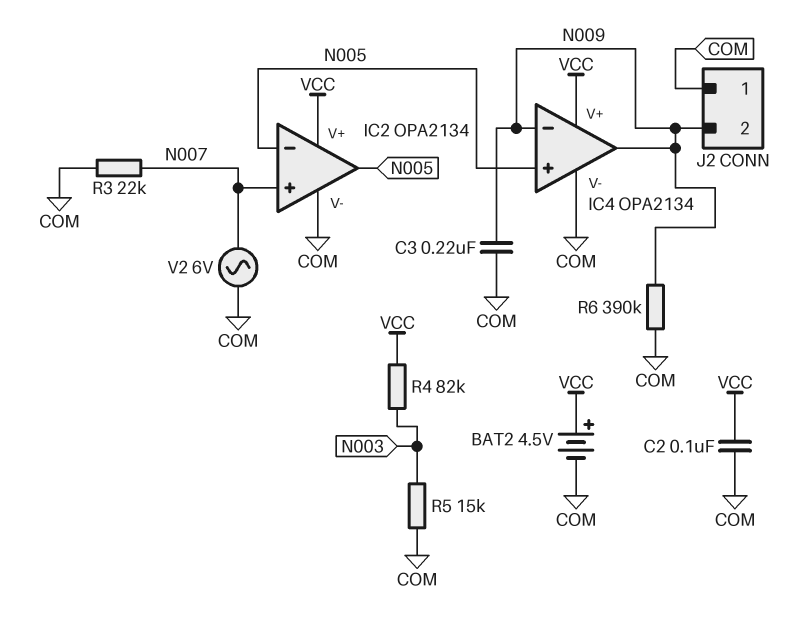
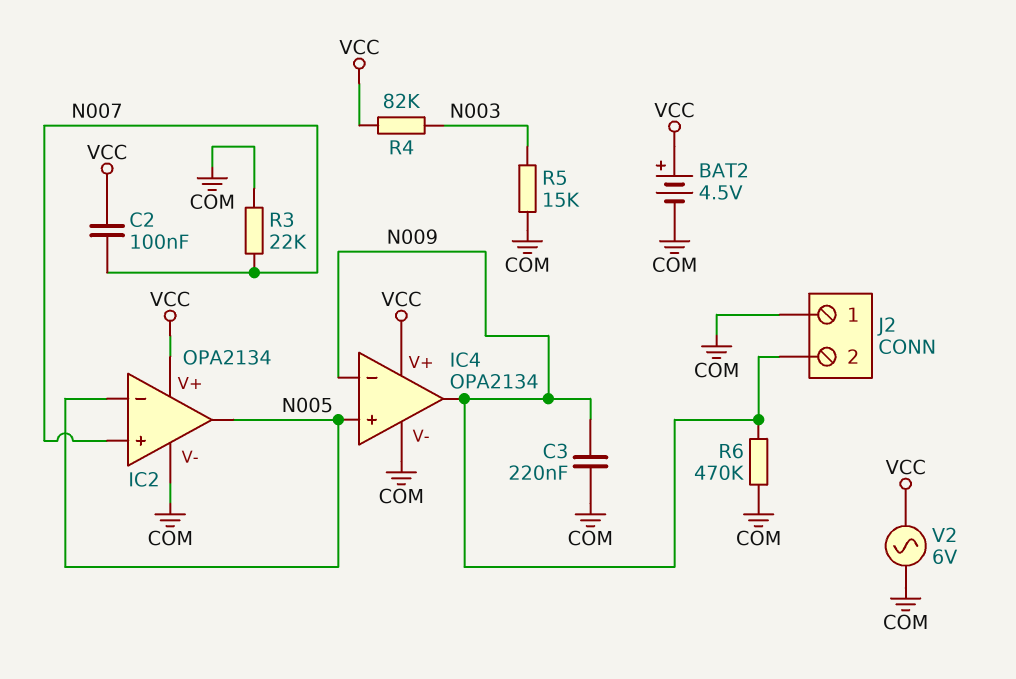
C2: 100nF (COM, VCC) -> 100nF (N007, VCC)
R6: 390k (COM, N009) -> 470k (COM, N009)
V2: AC 6V (COM, N007) -> AC 6V (COM, VCC)

